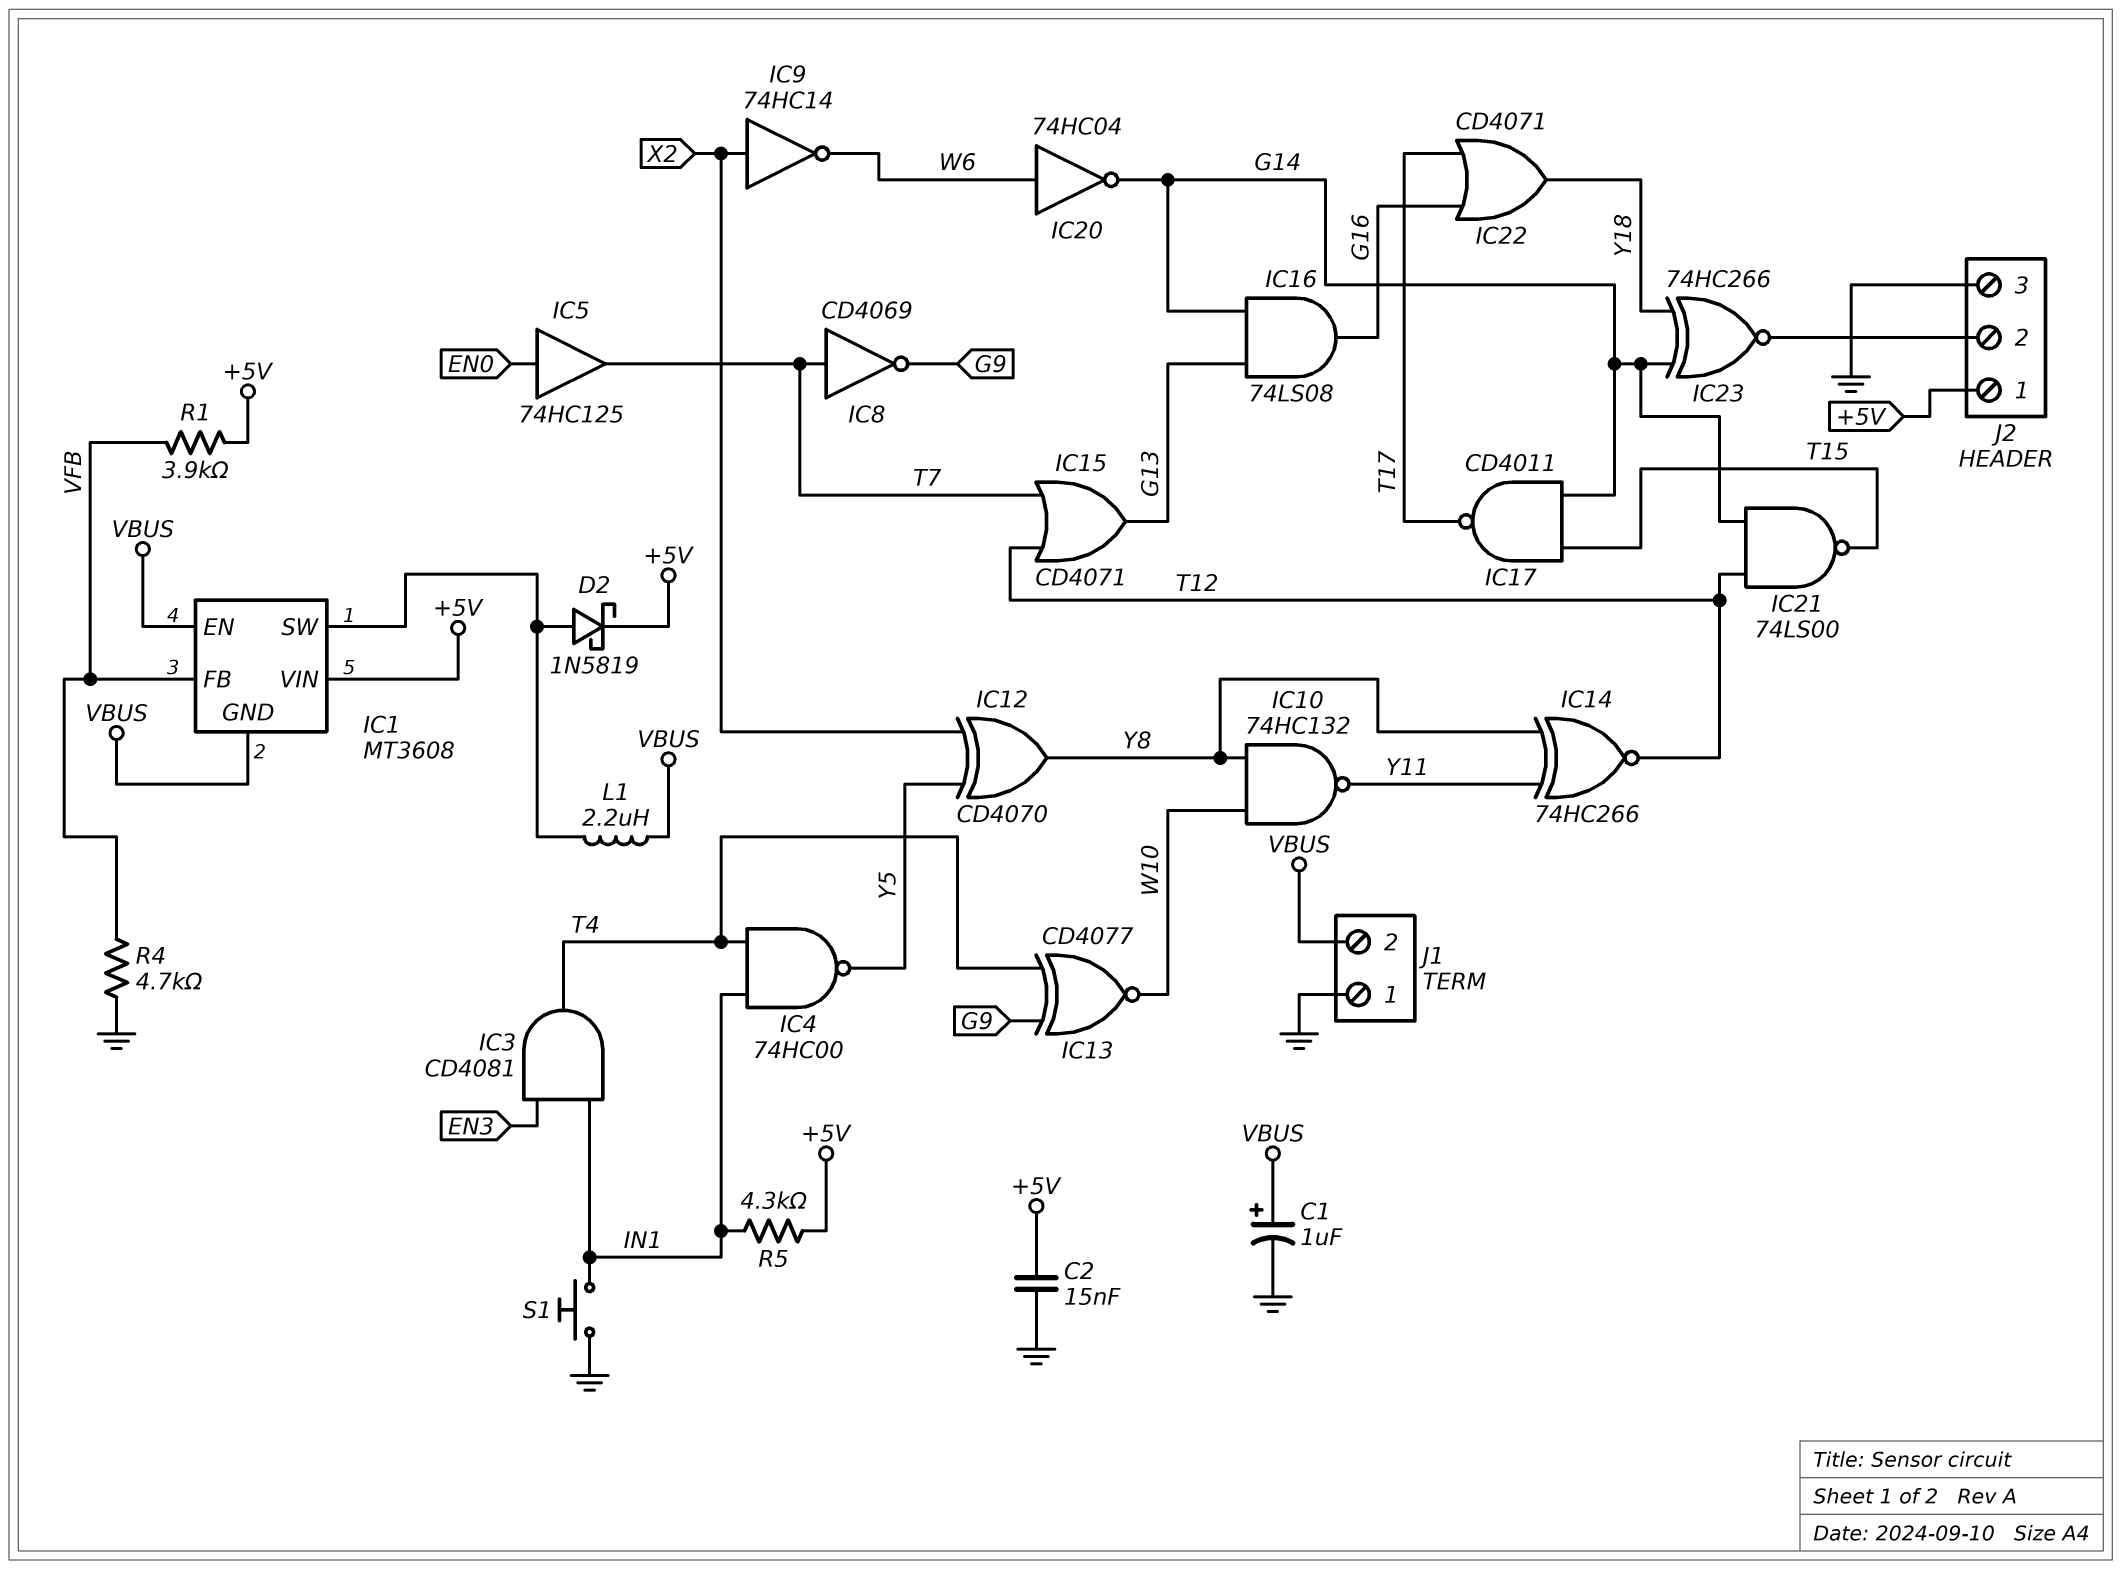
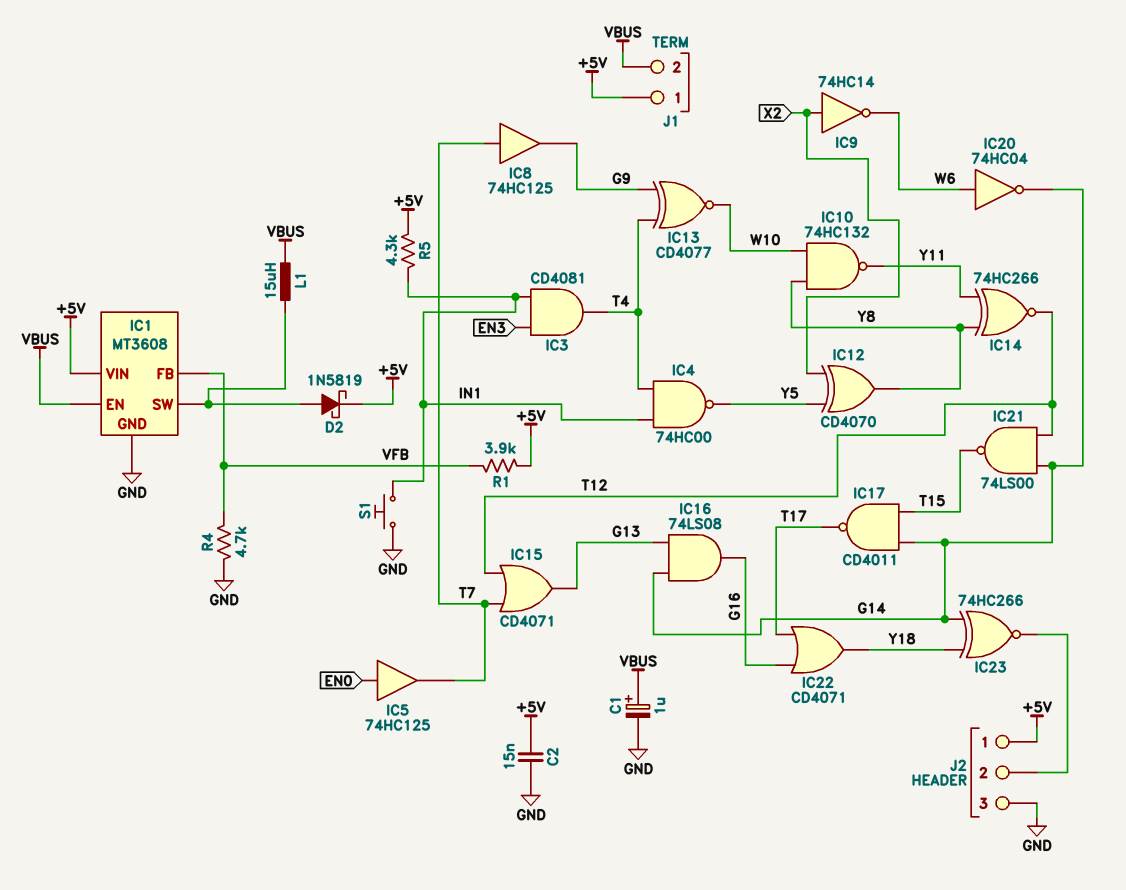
IC1 pin GND: VBUS -> GND
IC8: NOT CD4069 (in T7, out G9) -> buffer 74HC125 (in T7, out G9)
J1 pin 1: GND -> +5V
L1: 2.2uH (IC1/SW, VBUS) -> 15uH (IC1/SW, VBUS)

